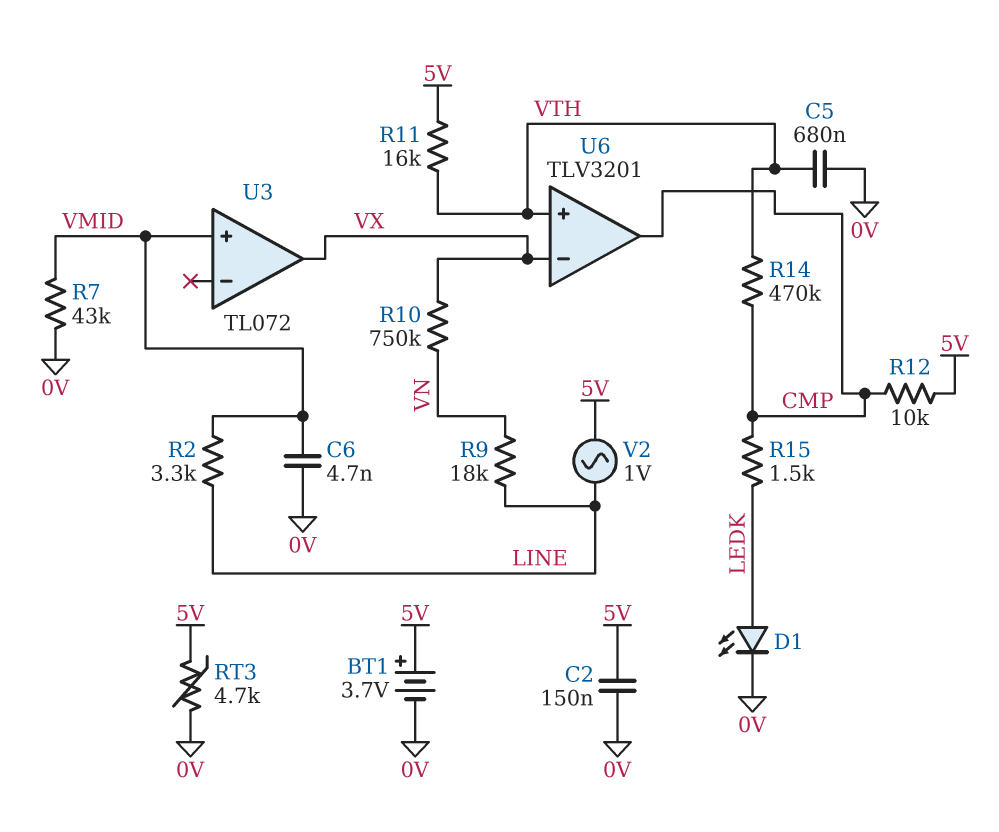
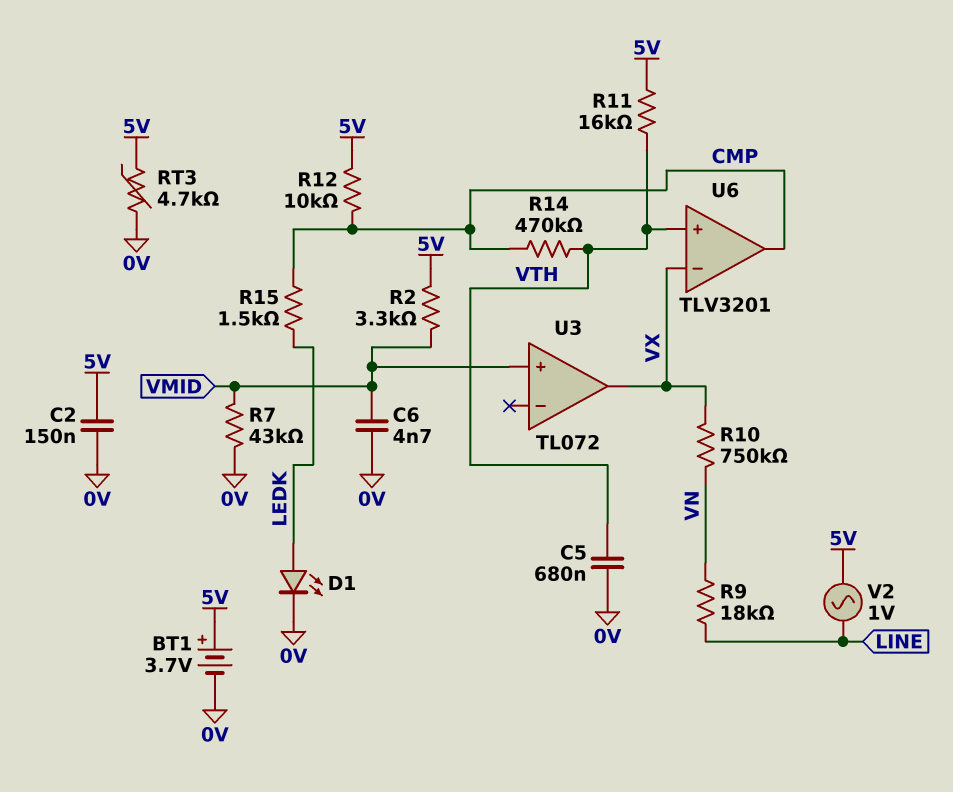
R2: 3.3k (LINE, VMID) -> 3.3k (5V, VMID)

